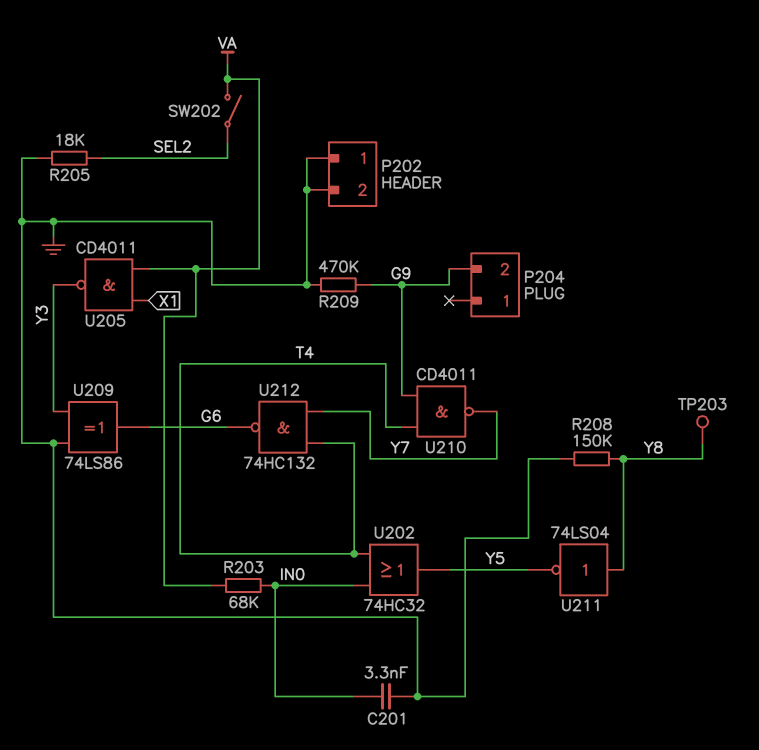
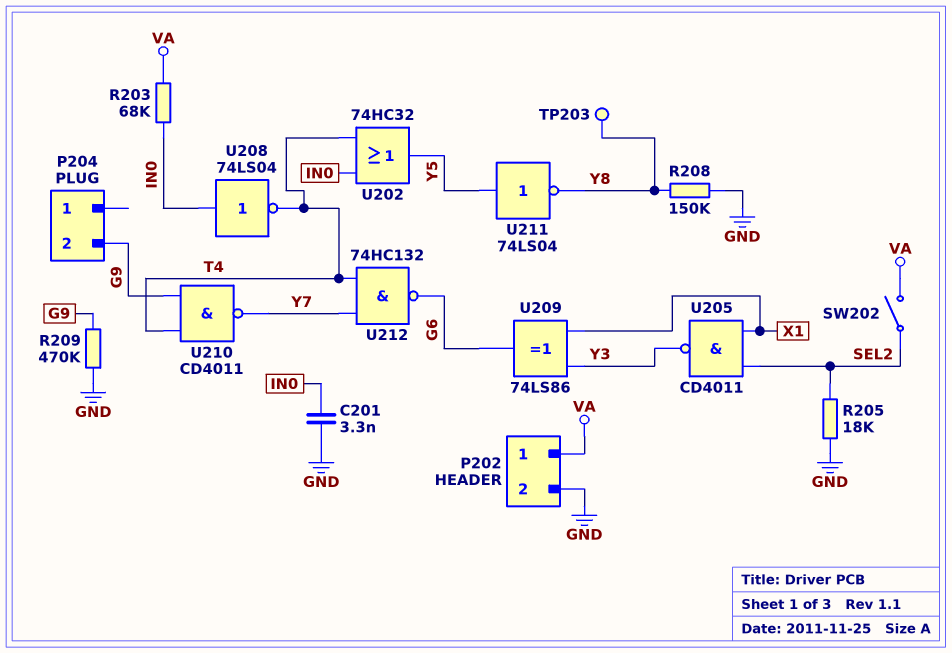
P202 pin 1: GND -> VA
U205: NAND CD4011 (in VA, in X1, out Y3) -> NAND CD4011 (in SEL2, in X1, out Y3)
U208: none -> NOT 74LS04 (in IN0, out T4)
U209: XOR 74LS86 (in GND, in Y3, out G6) -> XOR 74LS86 (in X1, in Y3, out G6)
U211: NOT 74LS04 (in Y8, out Y5) -> NOT 74LS04 (in Y5, out Y8)

